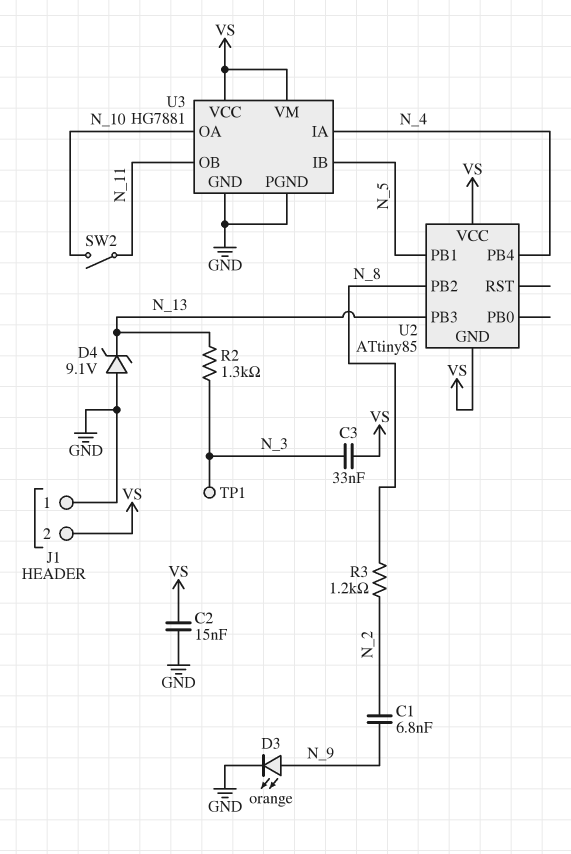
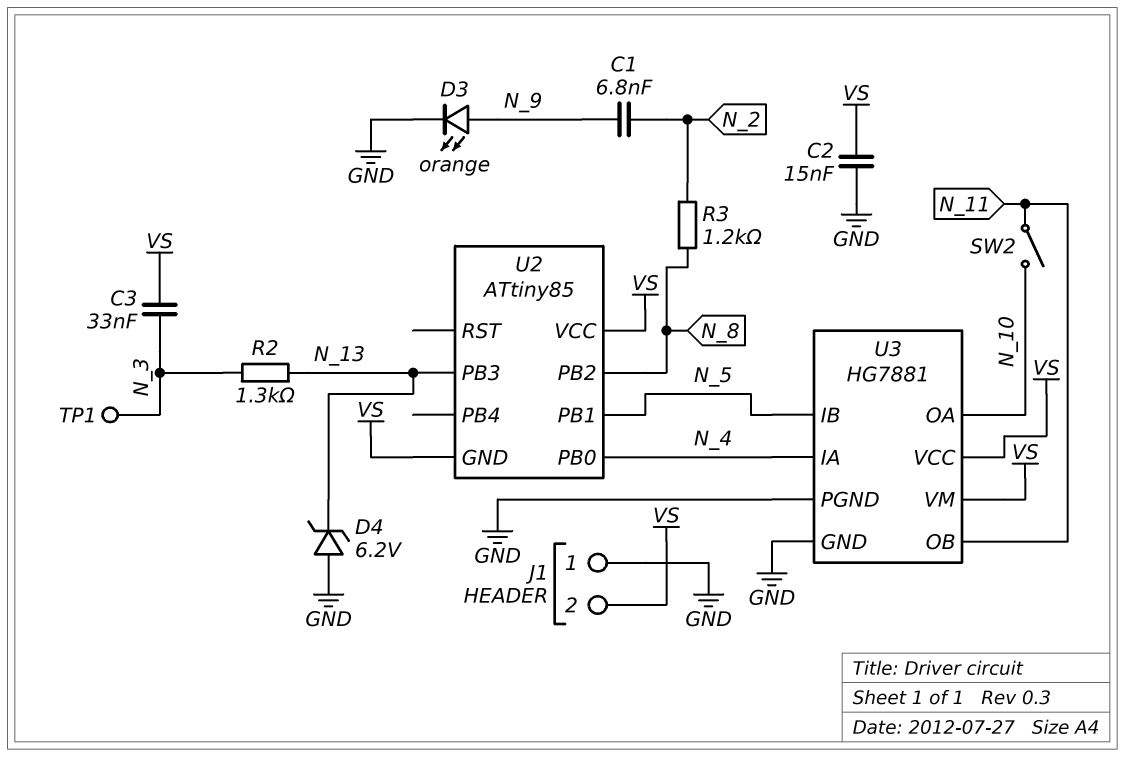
D4: zener 9.1V (A GND, K N_13) -> zener 6.2V (A GND, K N_13)
U2 pin PB0: none -> N_4
U2 pin PB4: N_4 -> none

